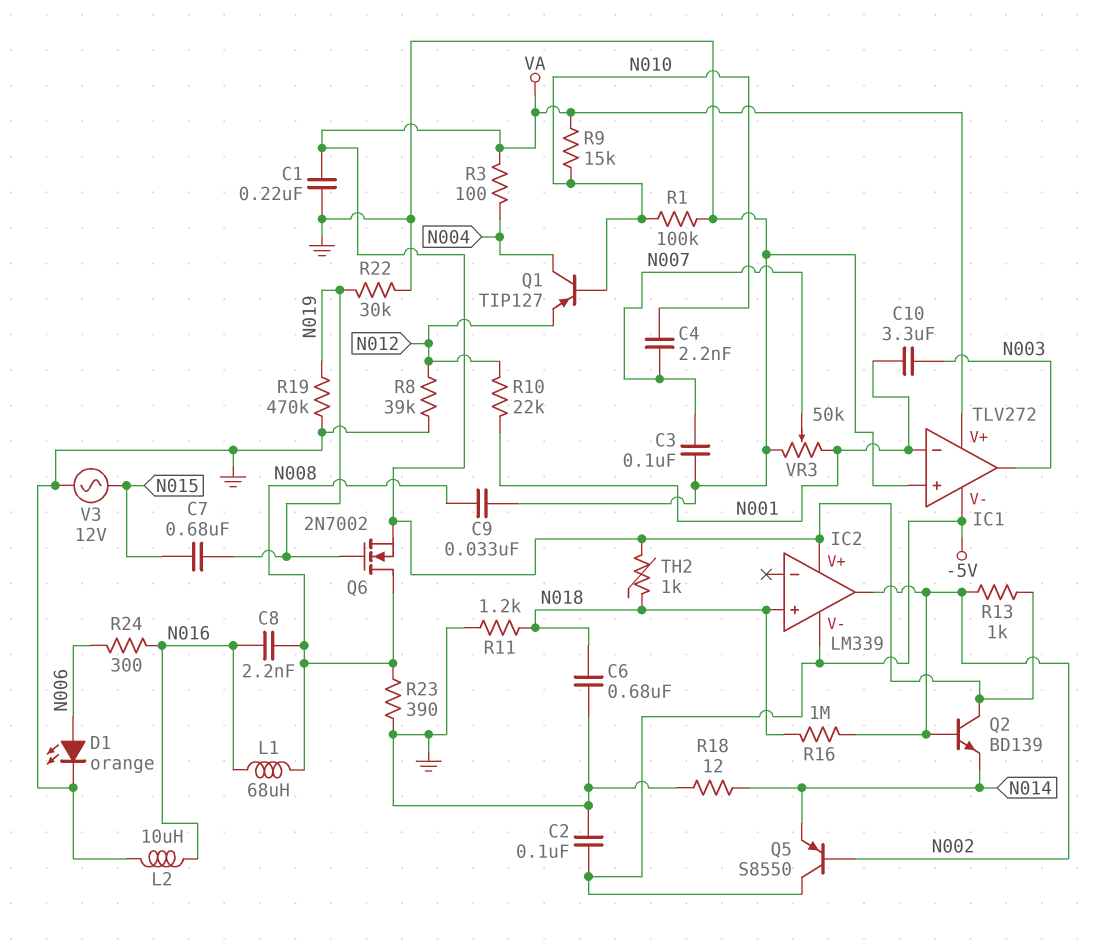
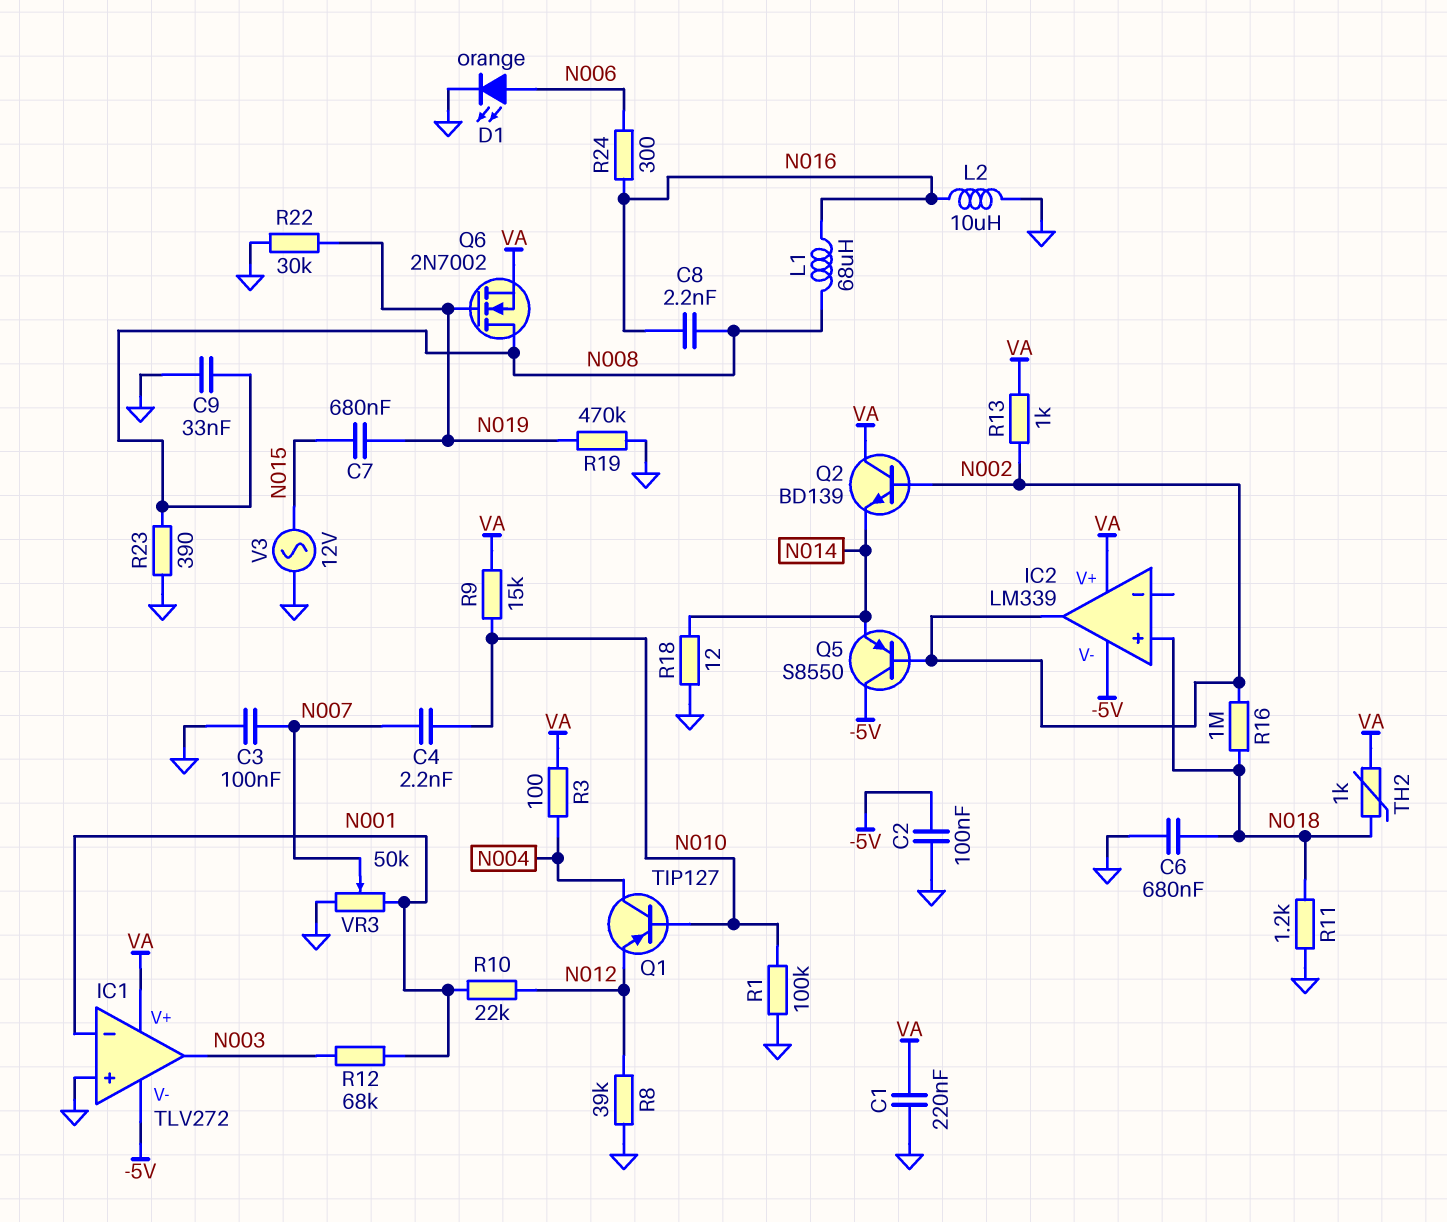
C10: 3.3uF (N001, N003) -> none
R12: none -> 68k (N001, N003)

